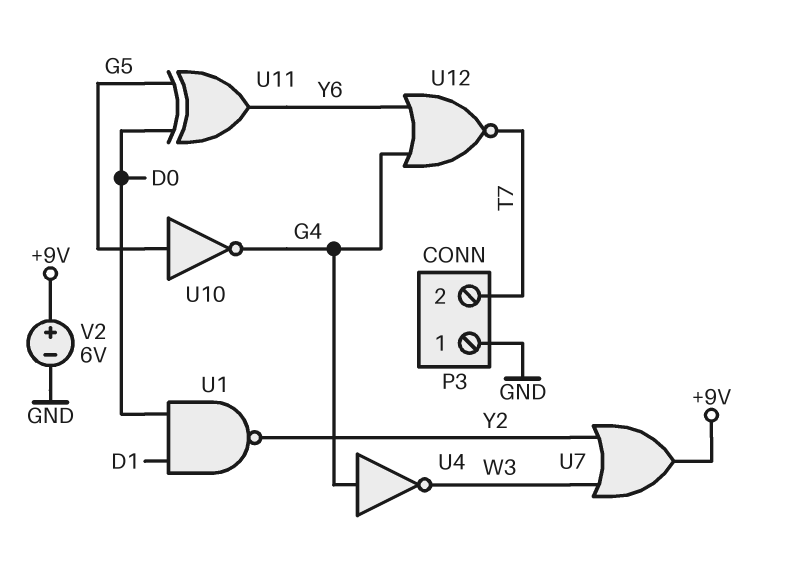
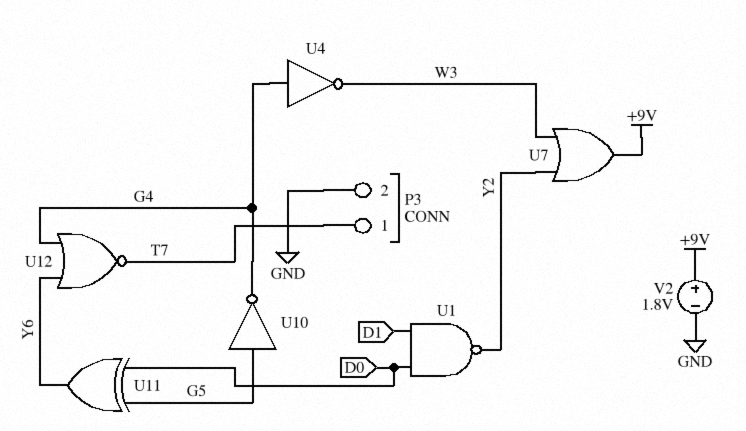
P3 pin 1: GND -> T7
P3 pin 2: T7 -> GND
V2: 6V (plus +9V, minus GND) -> 1.8V (plus +9V, minus GND)

